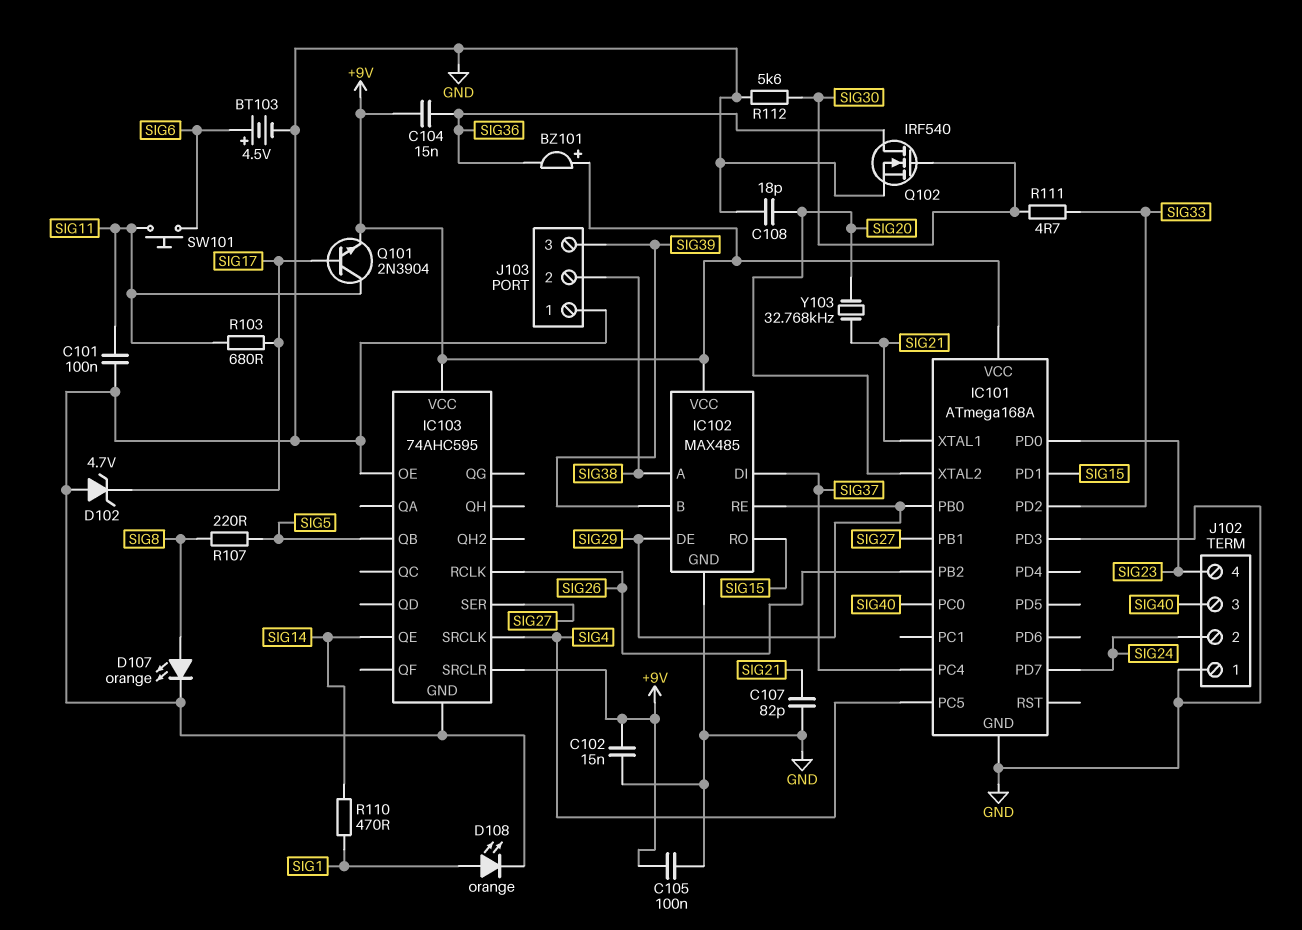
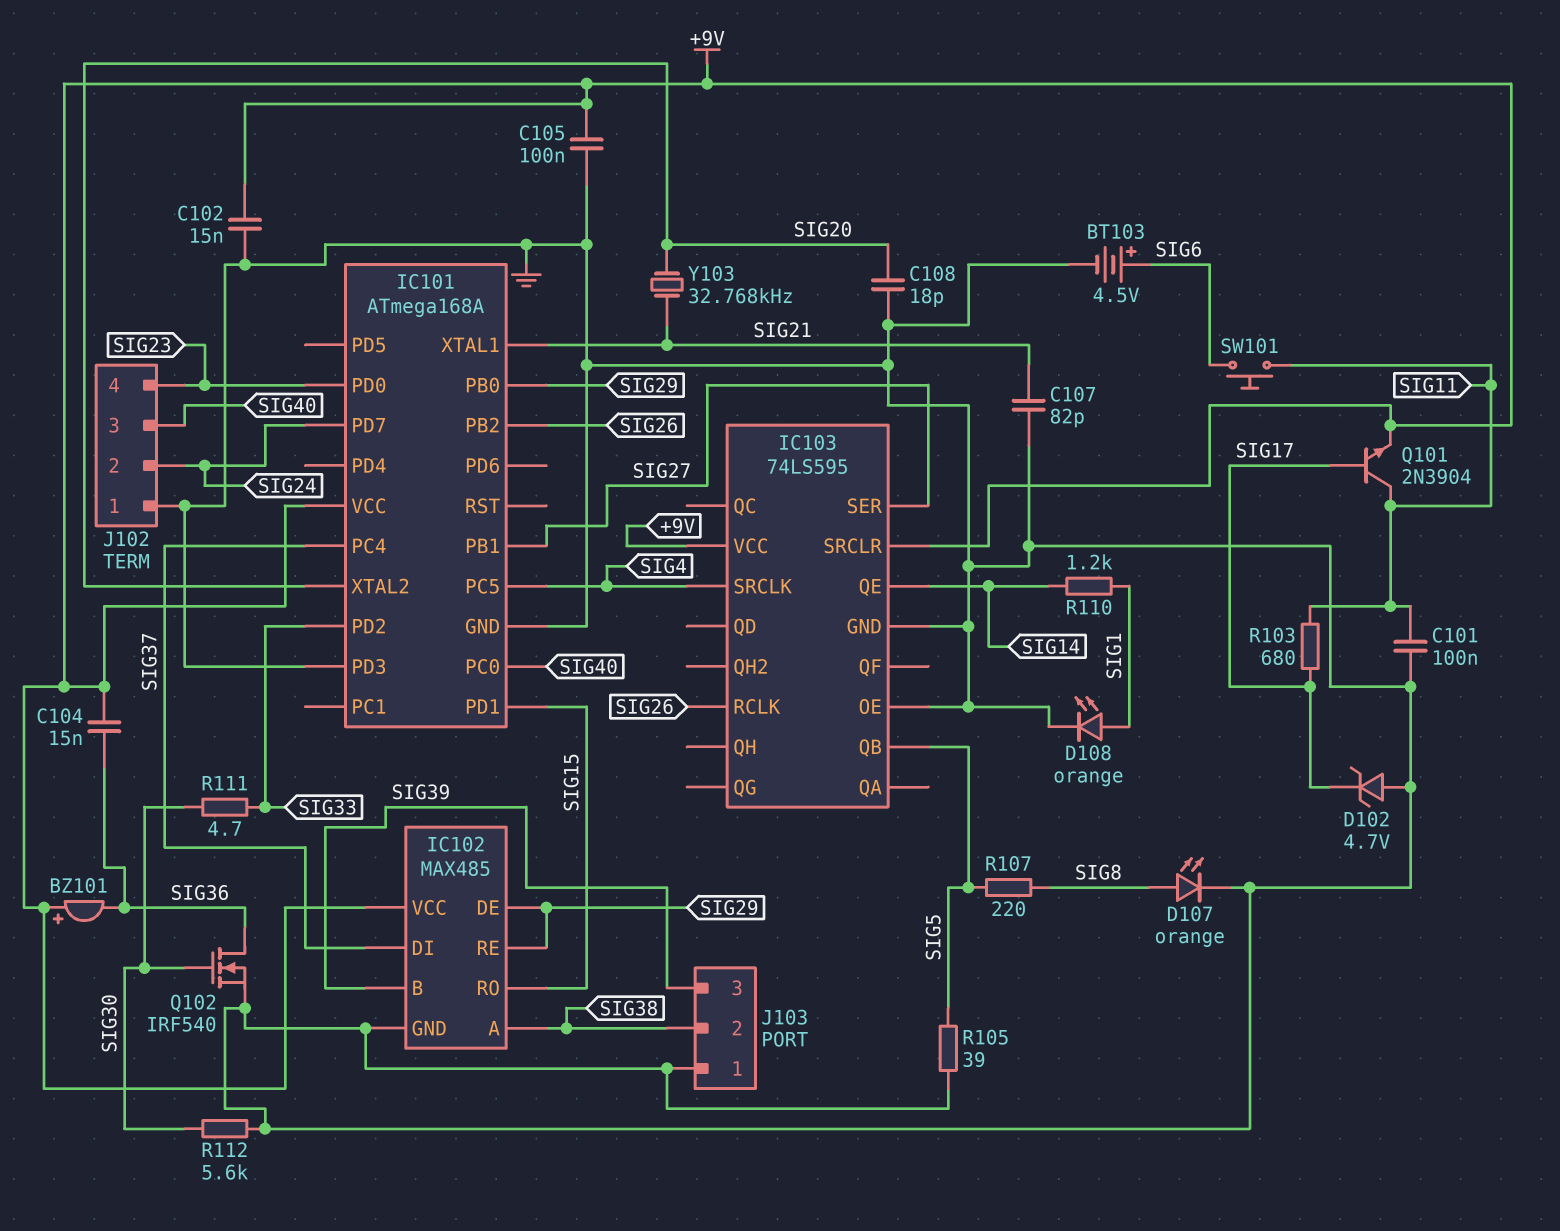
IC103: 74AHC595 -> 74LS595
R105: none -> 39 (GND, SIG5)
R110: 470 (SIG1, SIG14) -> 1.2k (SIG1, SIG14)

